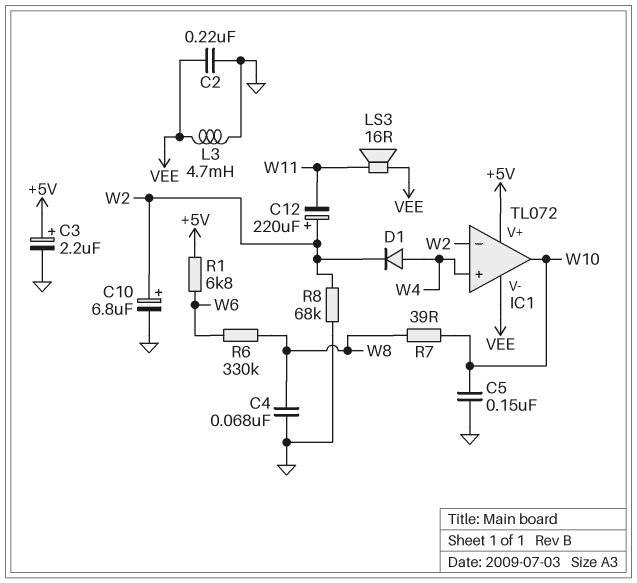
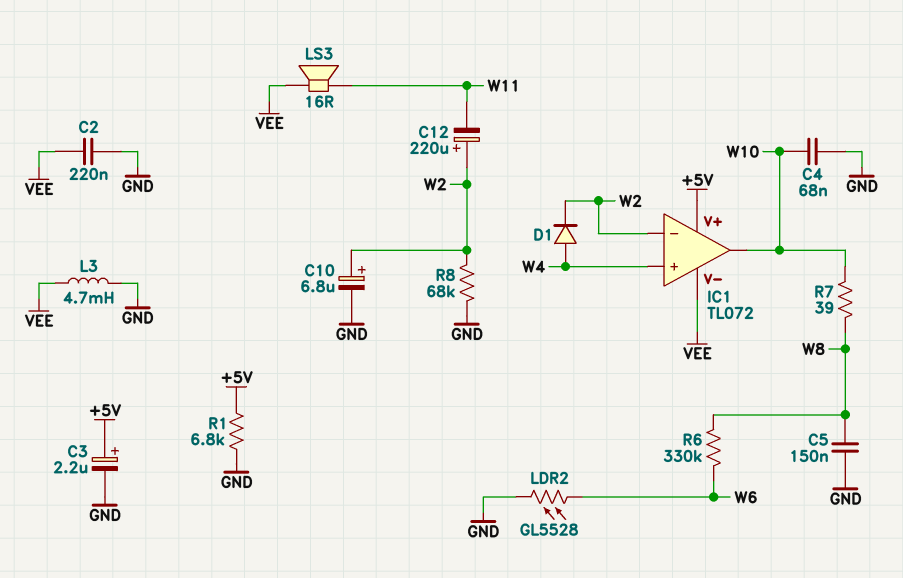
C4: 68nF (GND, W8) -> 68nF (GND, W10)
C5: 150nF (GND, W10) -> 150nF (GND, W8)
LDR2: none -> GL5528 (GND, W6)
R1: 6.8k (+5V, W6) -> 6.8k (+5V, GND)

